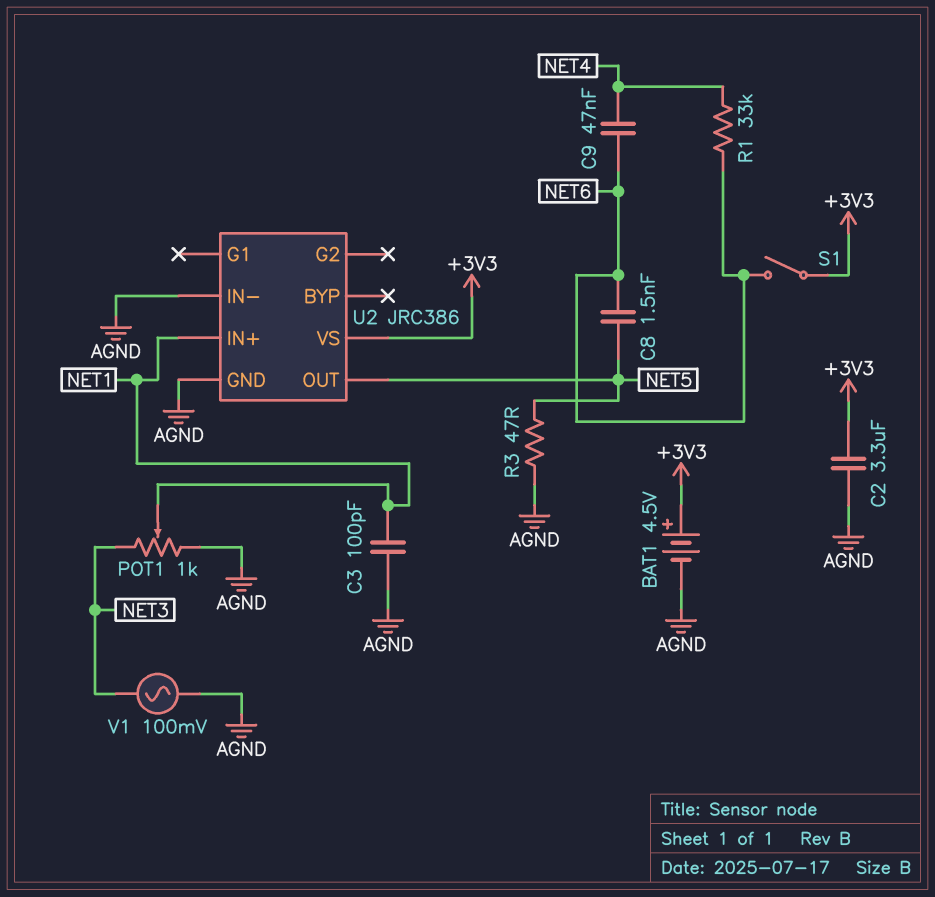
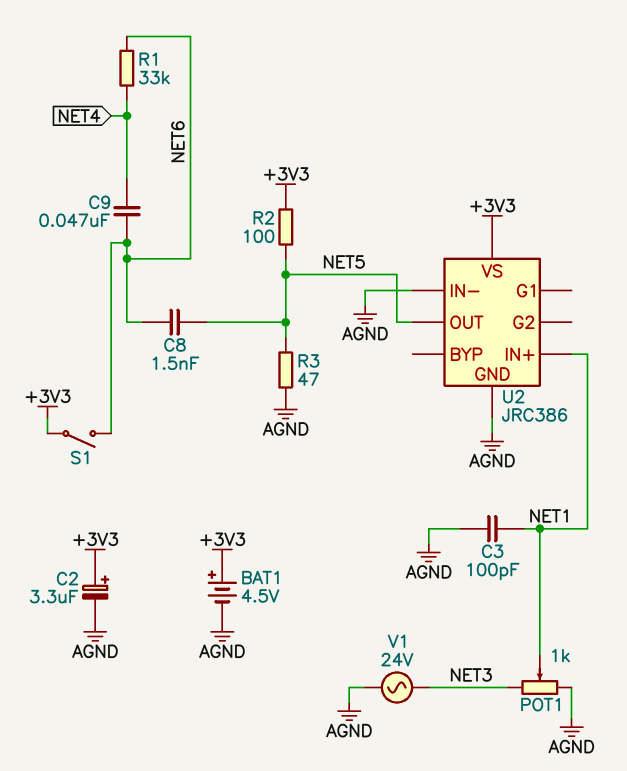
C2: 3.3uF (+3V3, AGND) -> 3.3uF (plus +3V3, minus AGND)
R2: none -> 100 (+3V3, NET5)
V1: AC 100mV (AGND, NET3) -> AC 24V (AGND, NET3)

